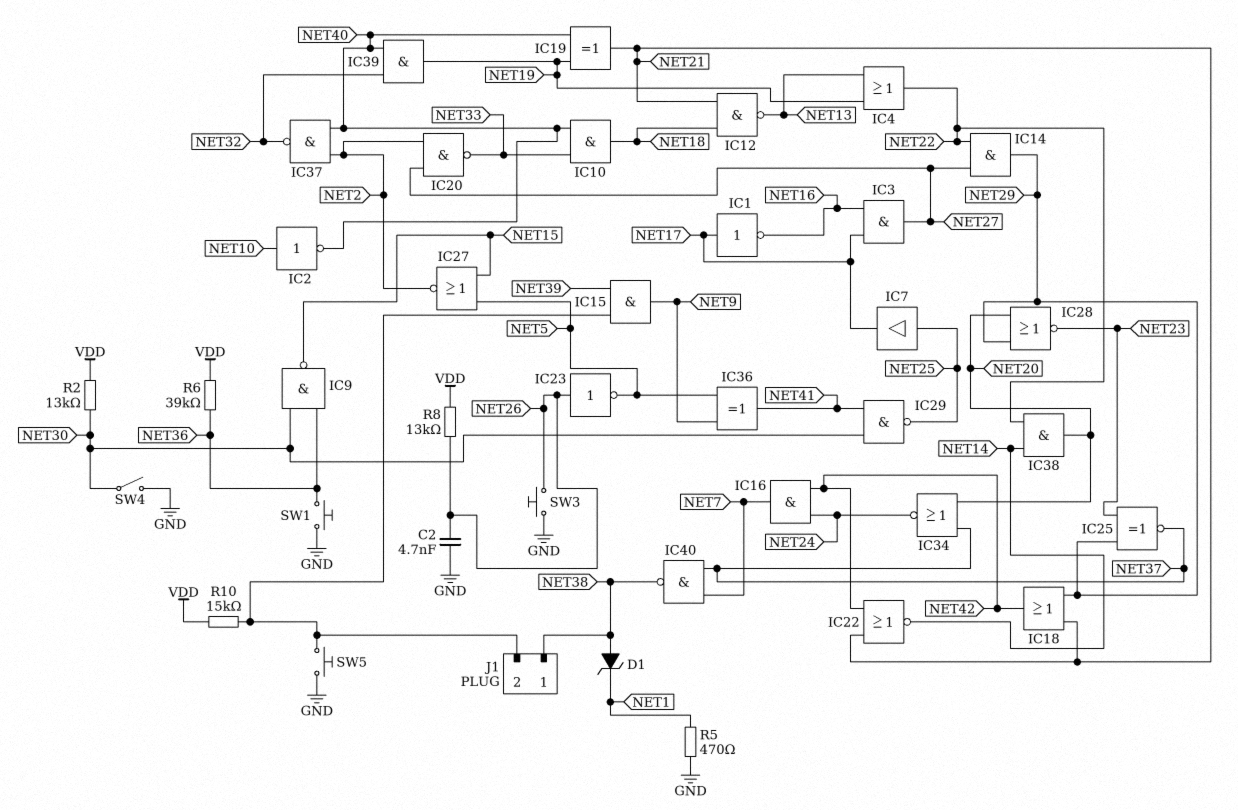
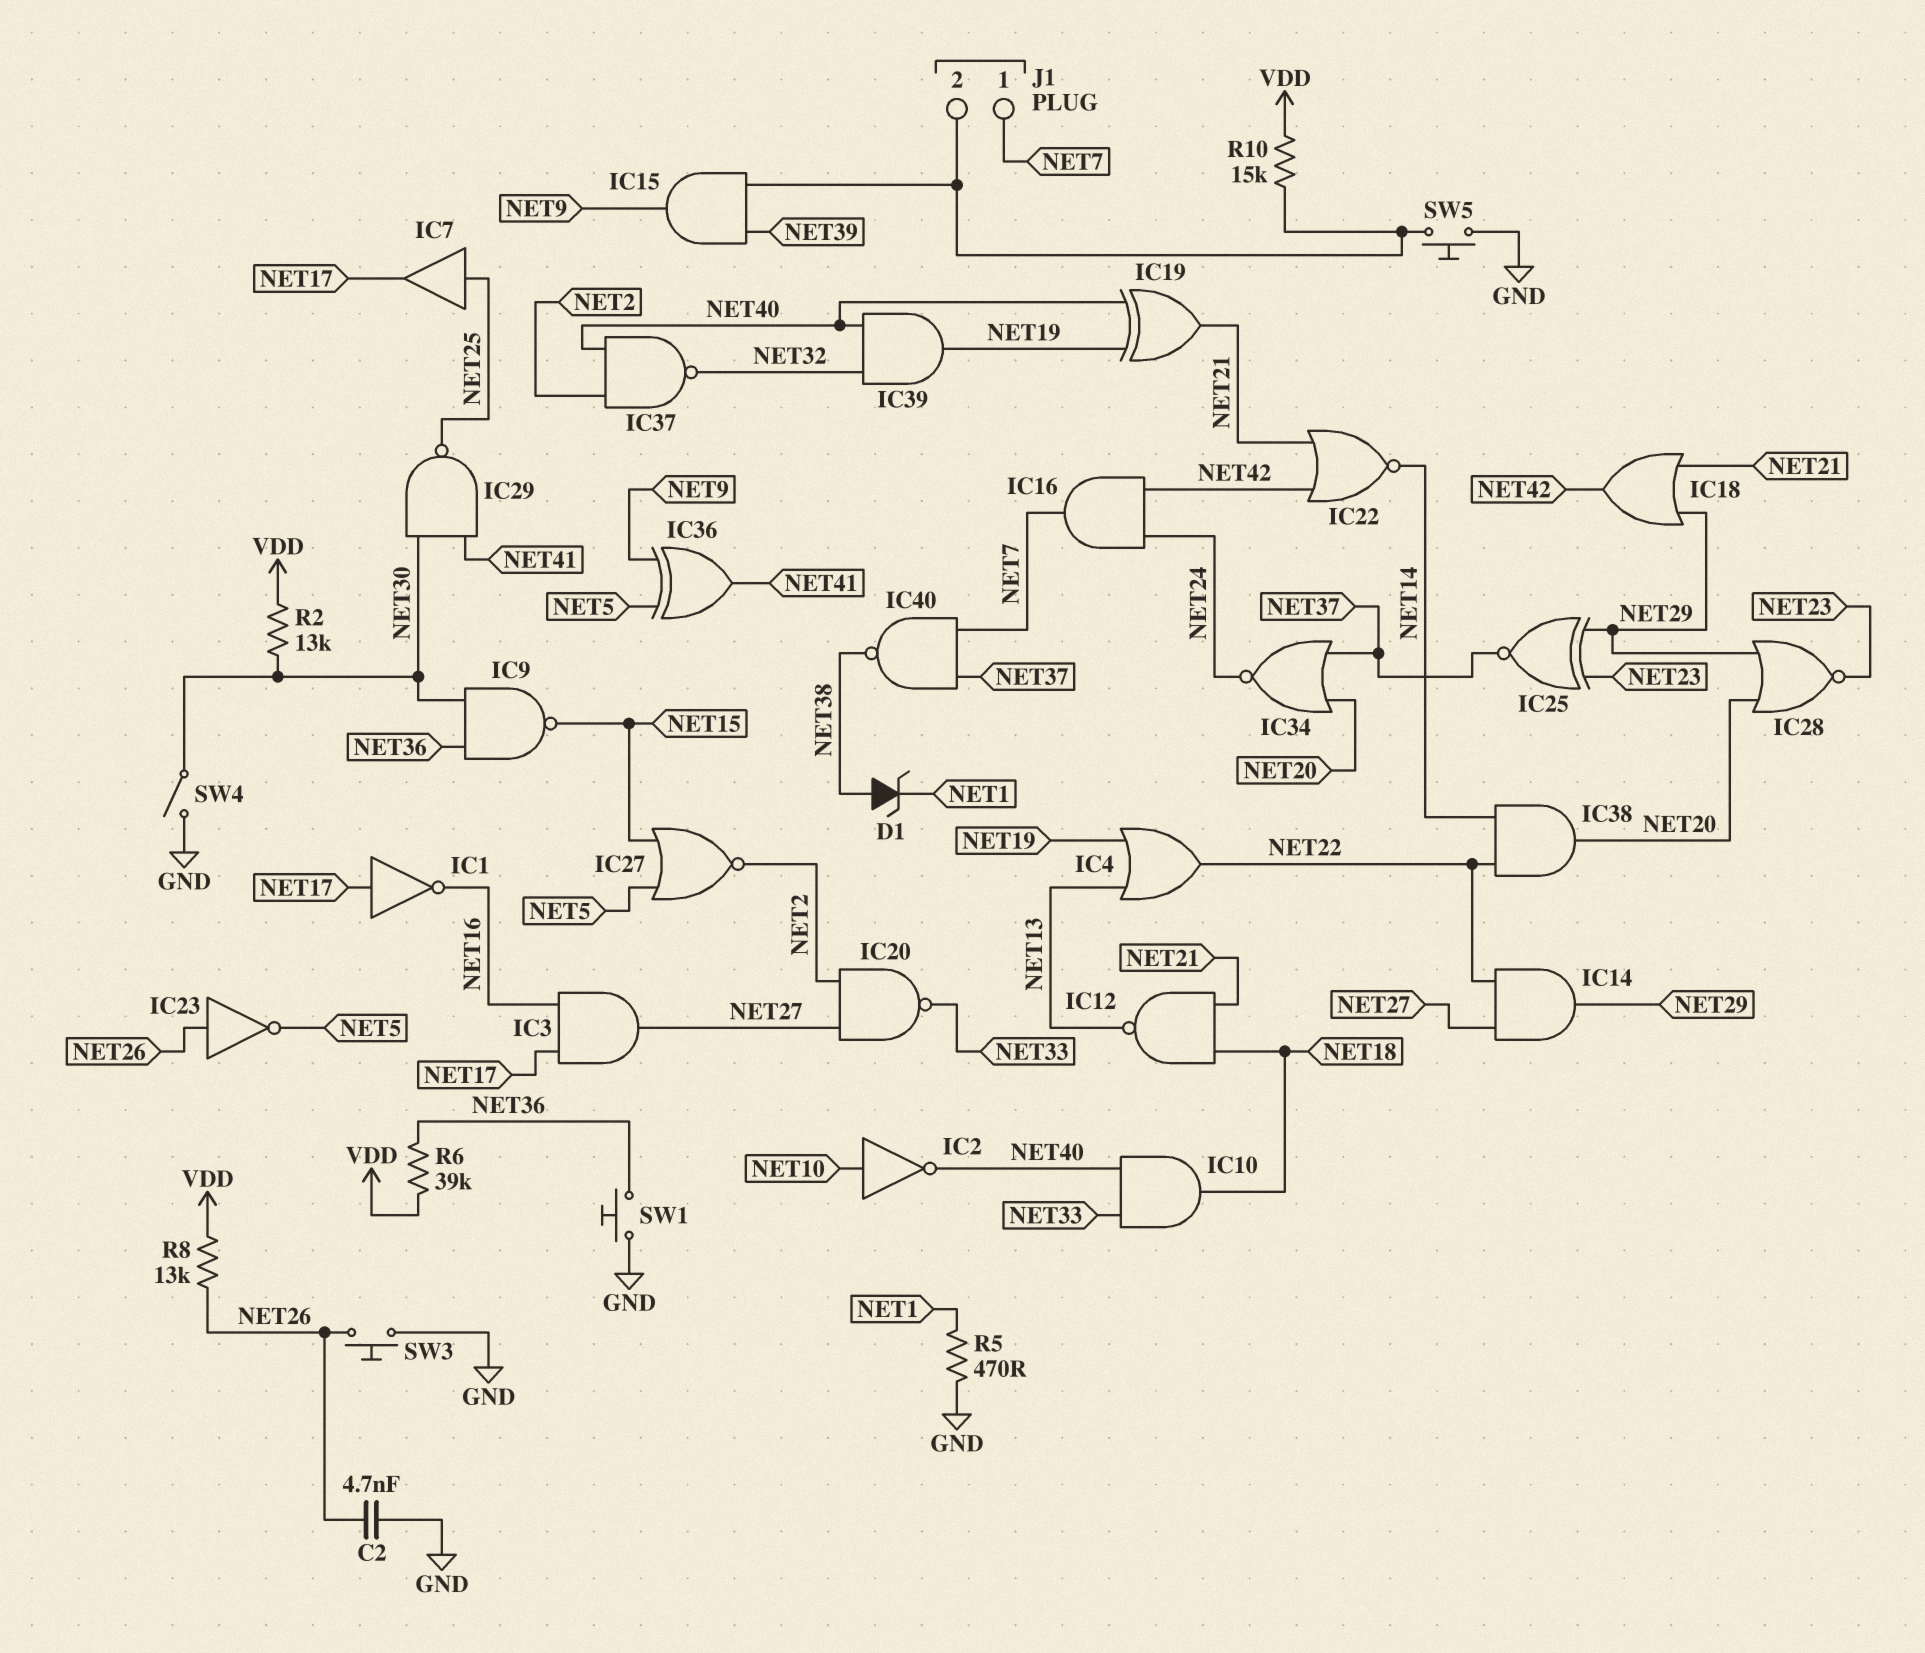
J1 pin 1: NET38 -> NET7

